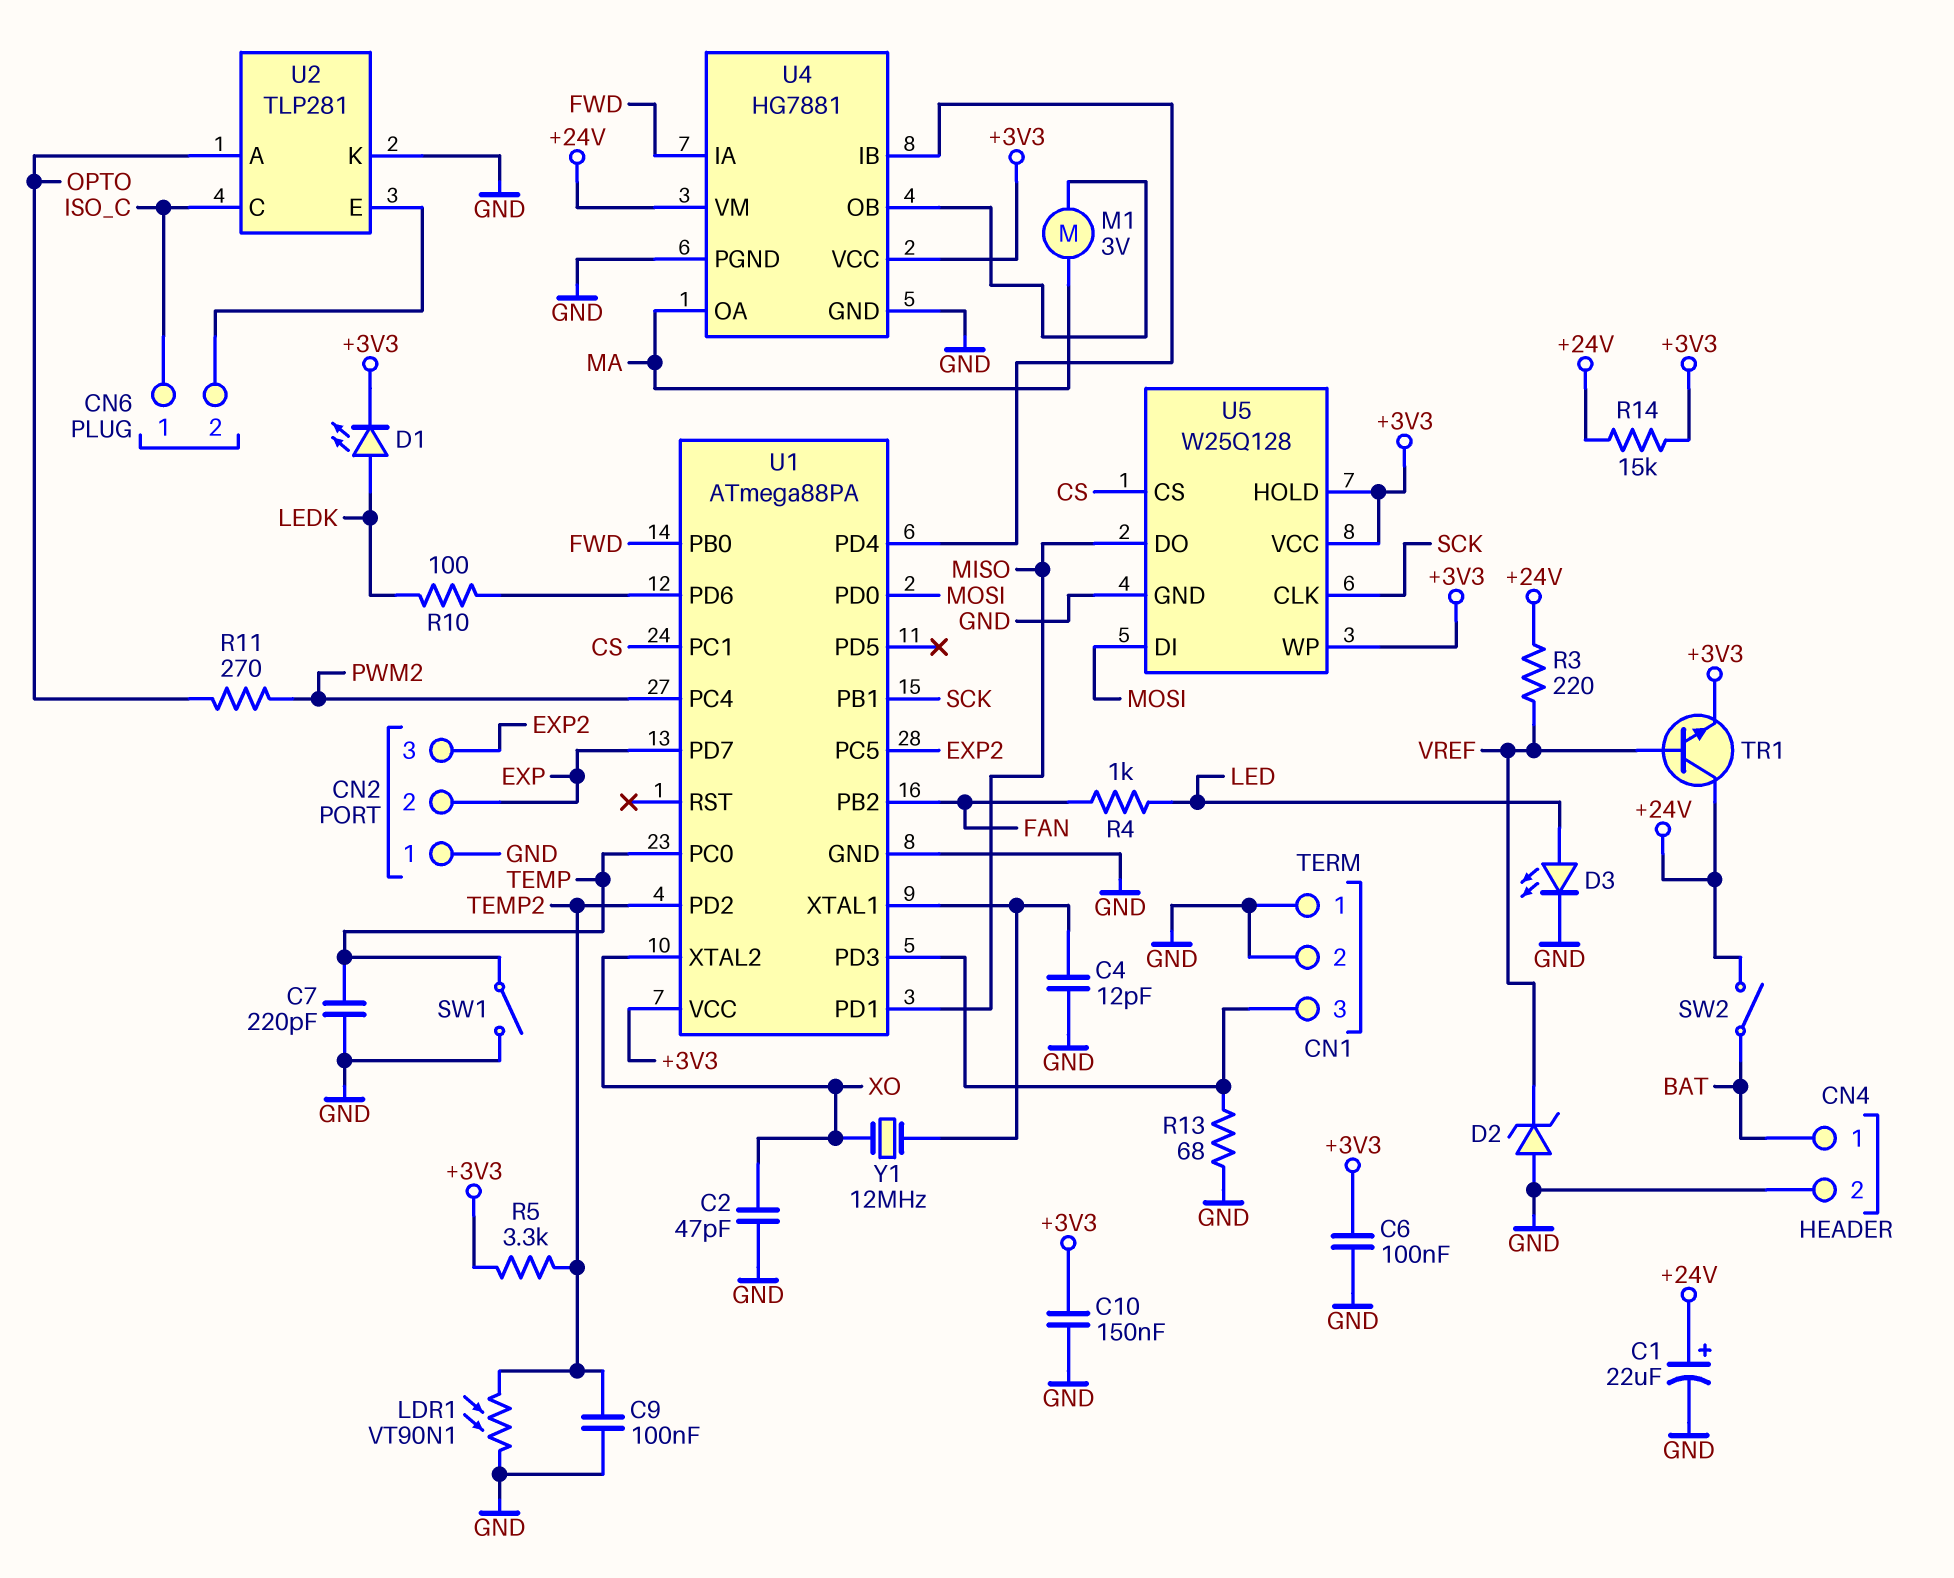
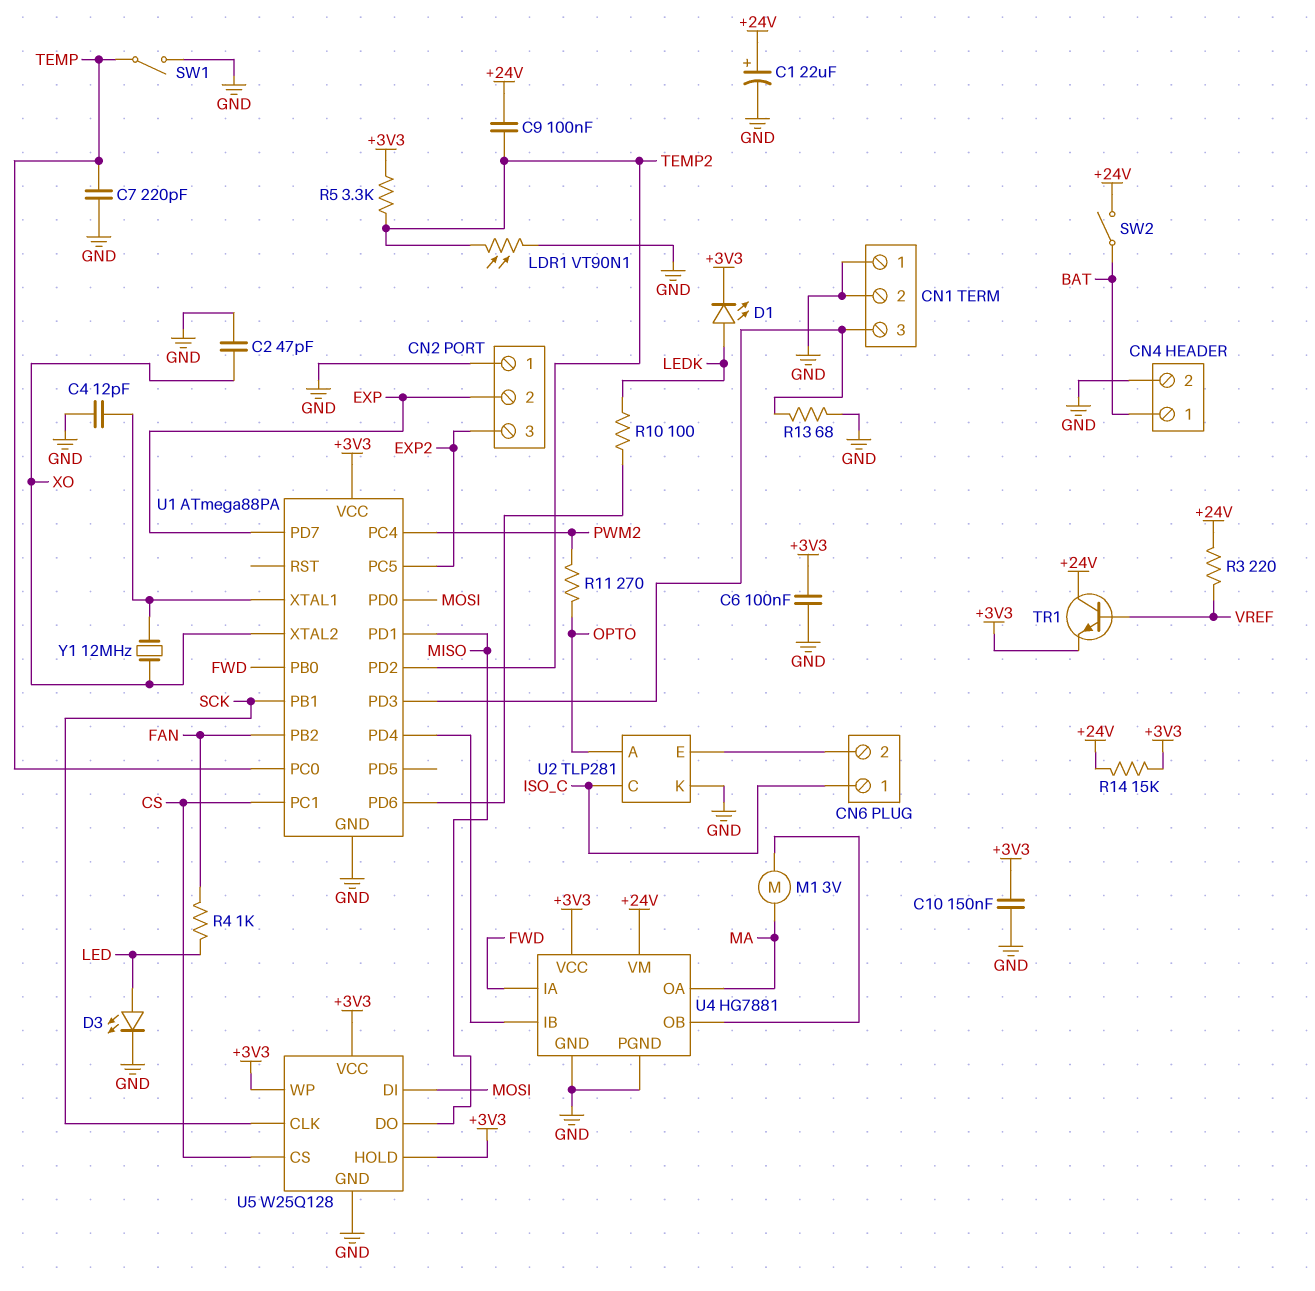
C9: 100nF (GND, TEMP2) -> 100nF (+24V, TEMP2)
D2: zener (A GND, K VREF) -> none

